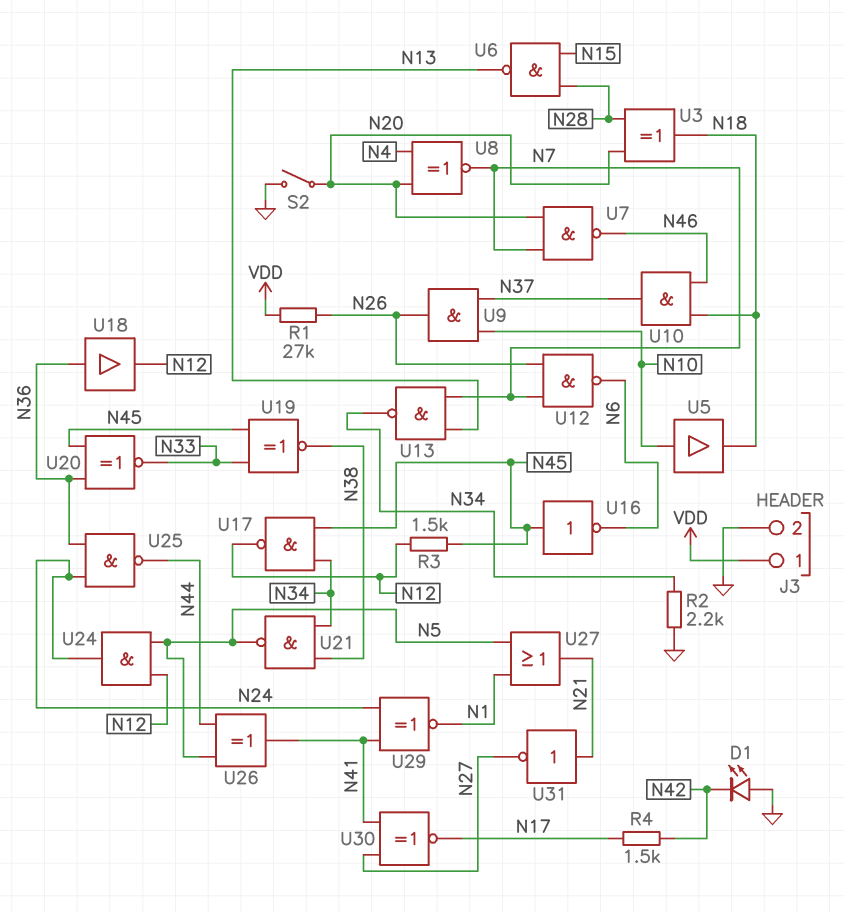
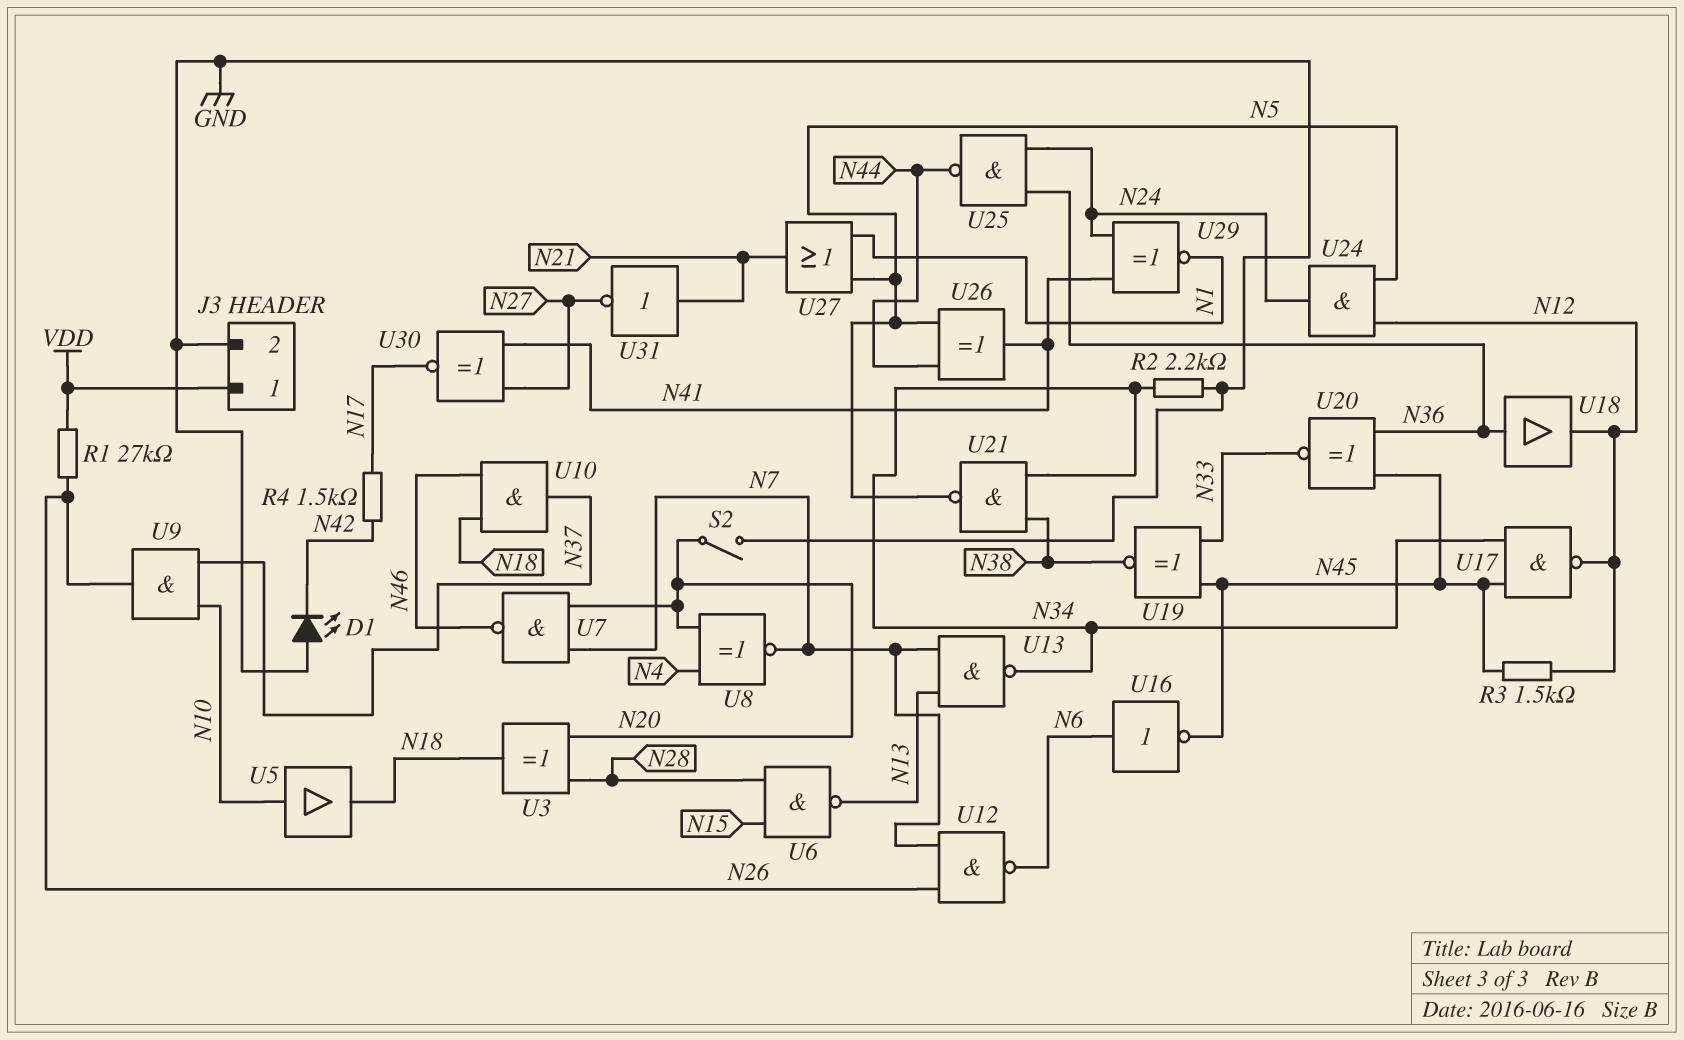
U16: NOT (in N45, out N6) -> NOT (in N6, out N45)

